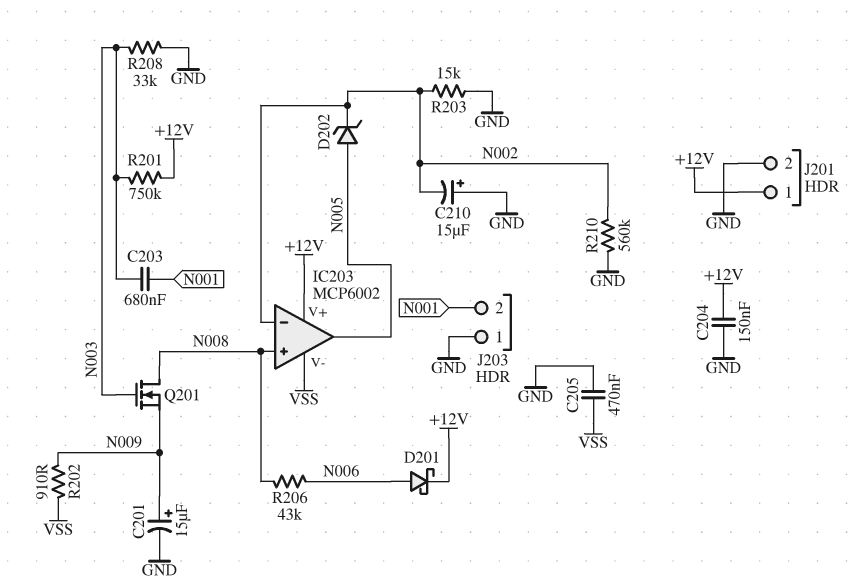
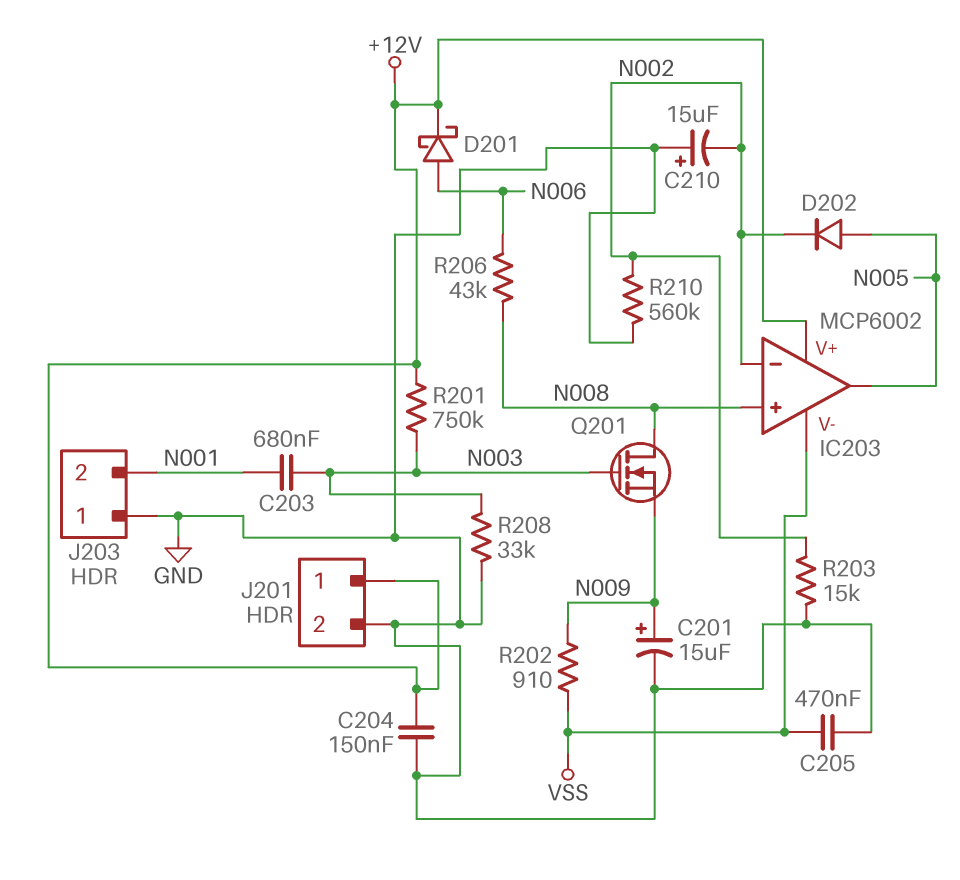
D202: zener (A N005, K N002) -> diode (A N005, K N002)

